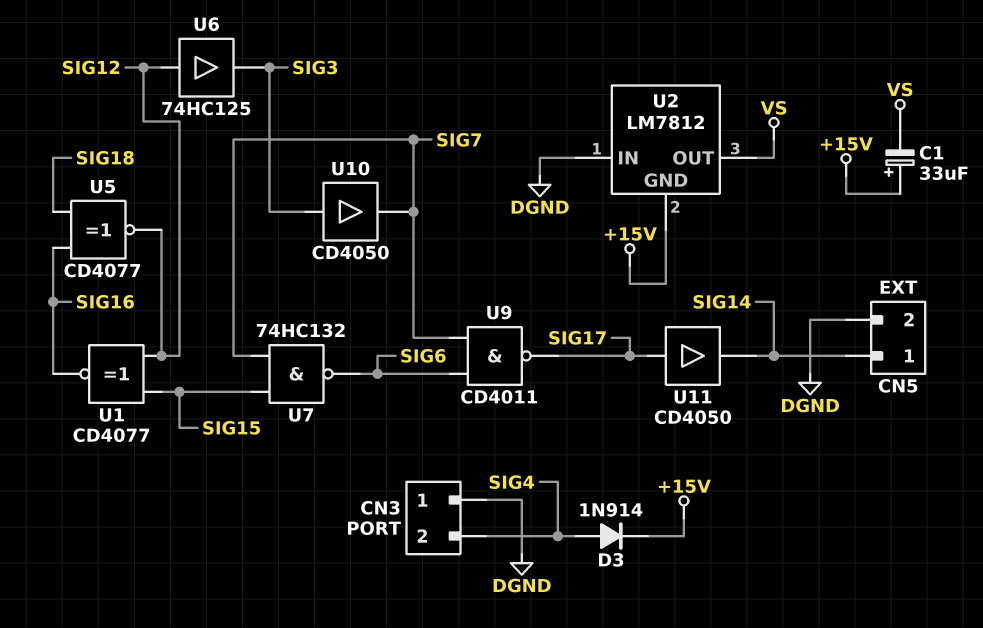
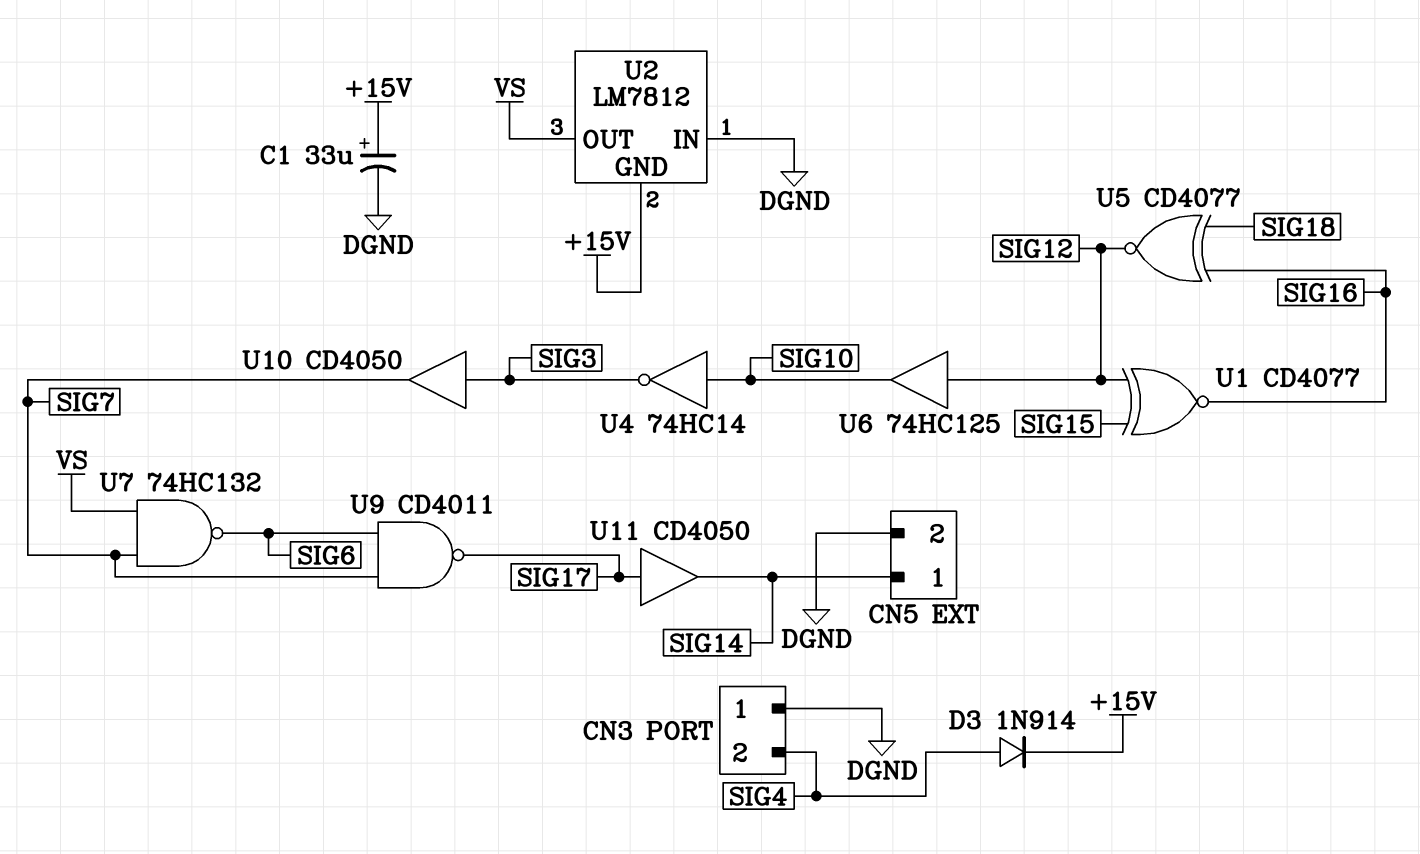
C1: 33uF (plus +15V, minus VS) -> 33uF (plus +15V, minus DGND)
U4: none -> NOT 74HC14 (in SIG10, out SIG3)
U6: buffer 74HC125 (in SIG12, out SIG3) -> buffer 74HC125 (in SIG12, out SIG10)
U7: NAND 74HC132 (in SIG7, in SIG15, out SIG6) -> NAND 74HC132 (in SIG7, in VS, out SIG6)

